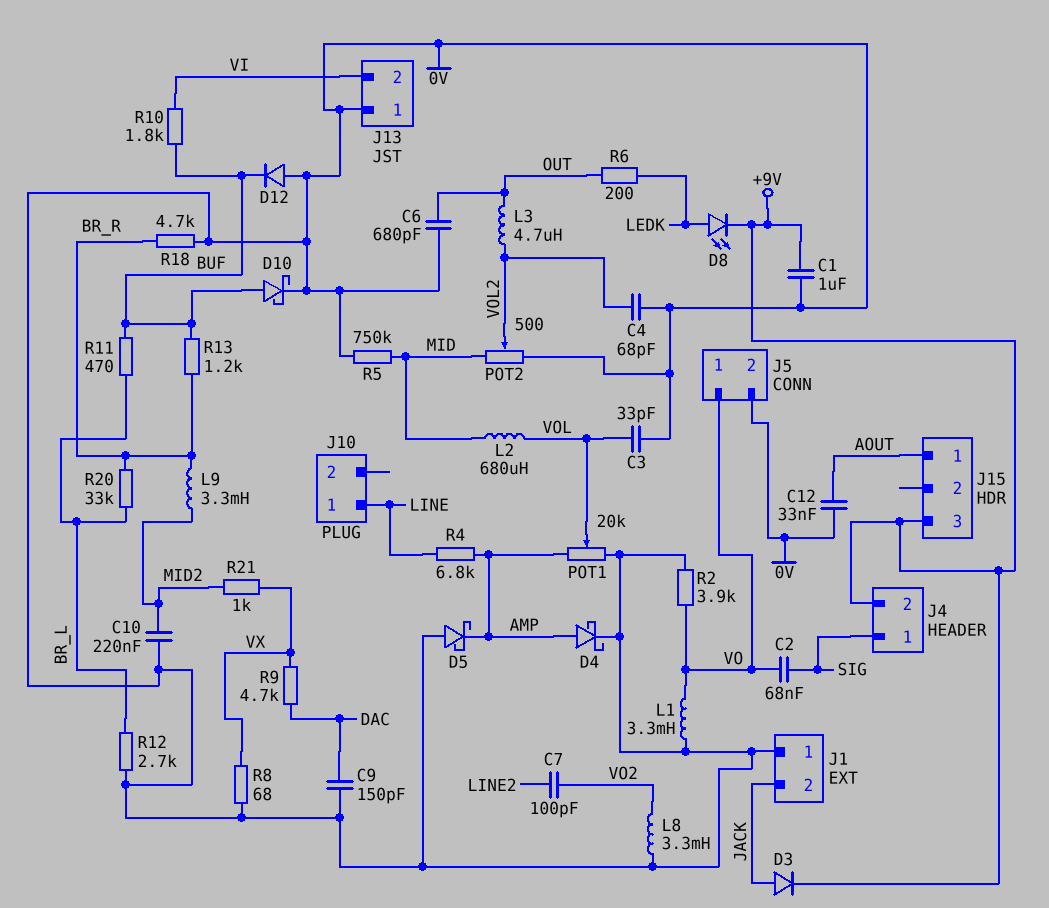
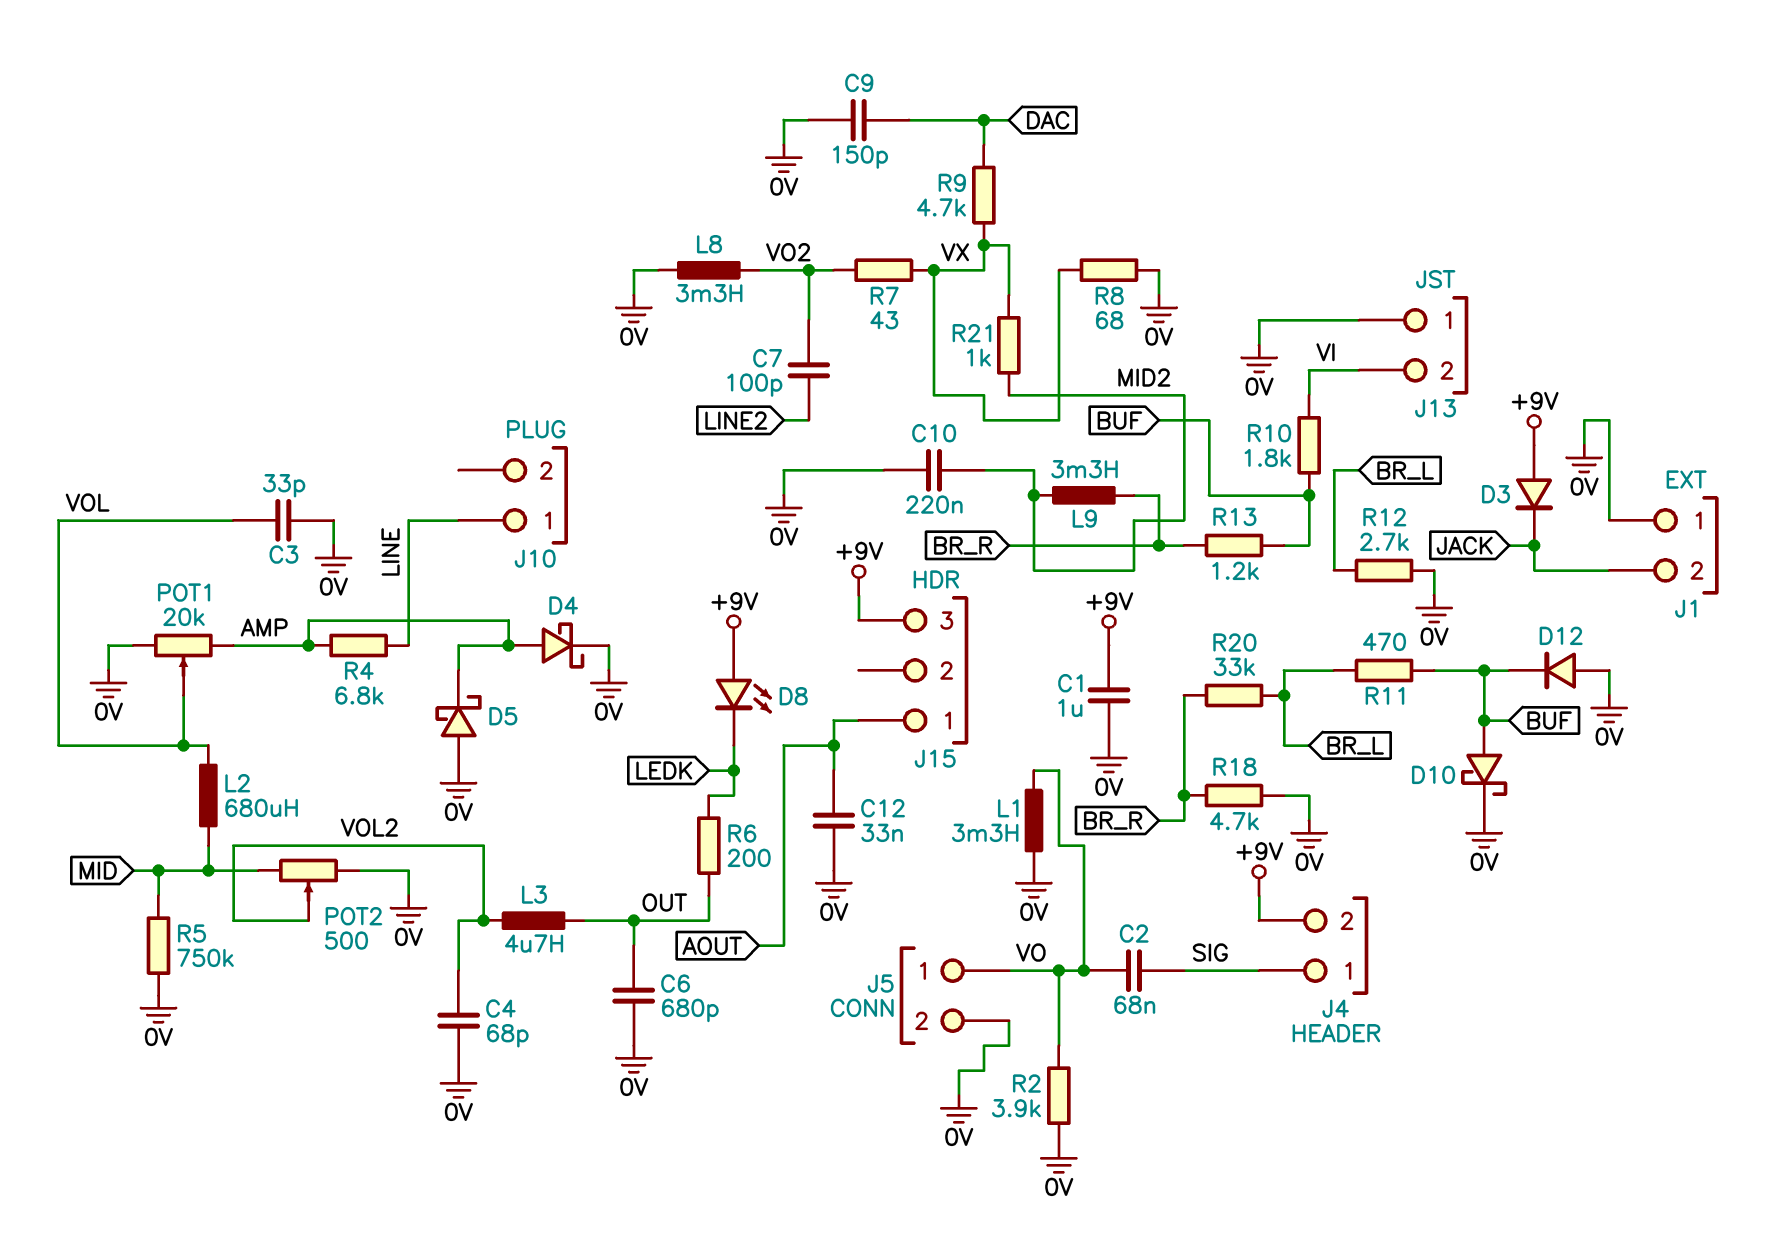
D3: diode (A JACK, K +9V) -> diode (A +9V, K JACK)
D8: LED (A LEDK, K +9V) -> LED (A +9V, K LEDK)
R7: none -> 43 (VO2, VX)

